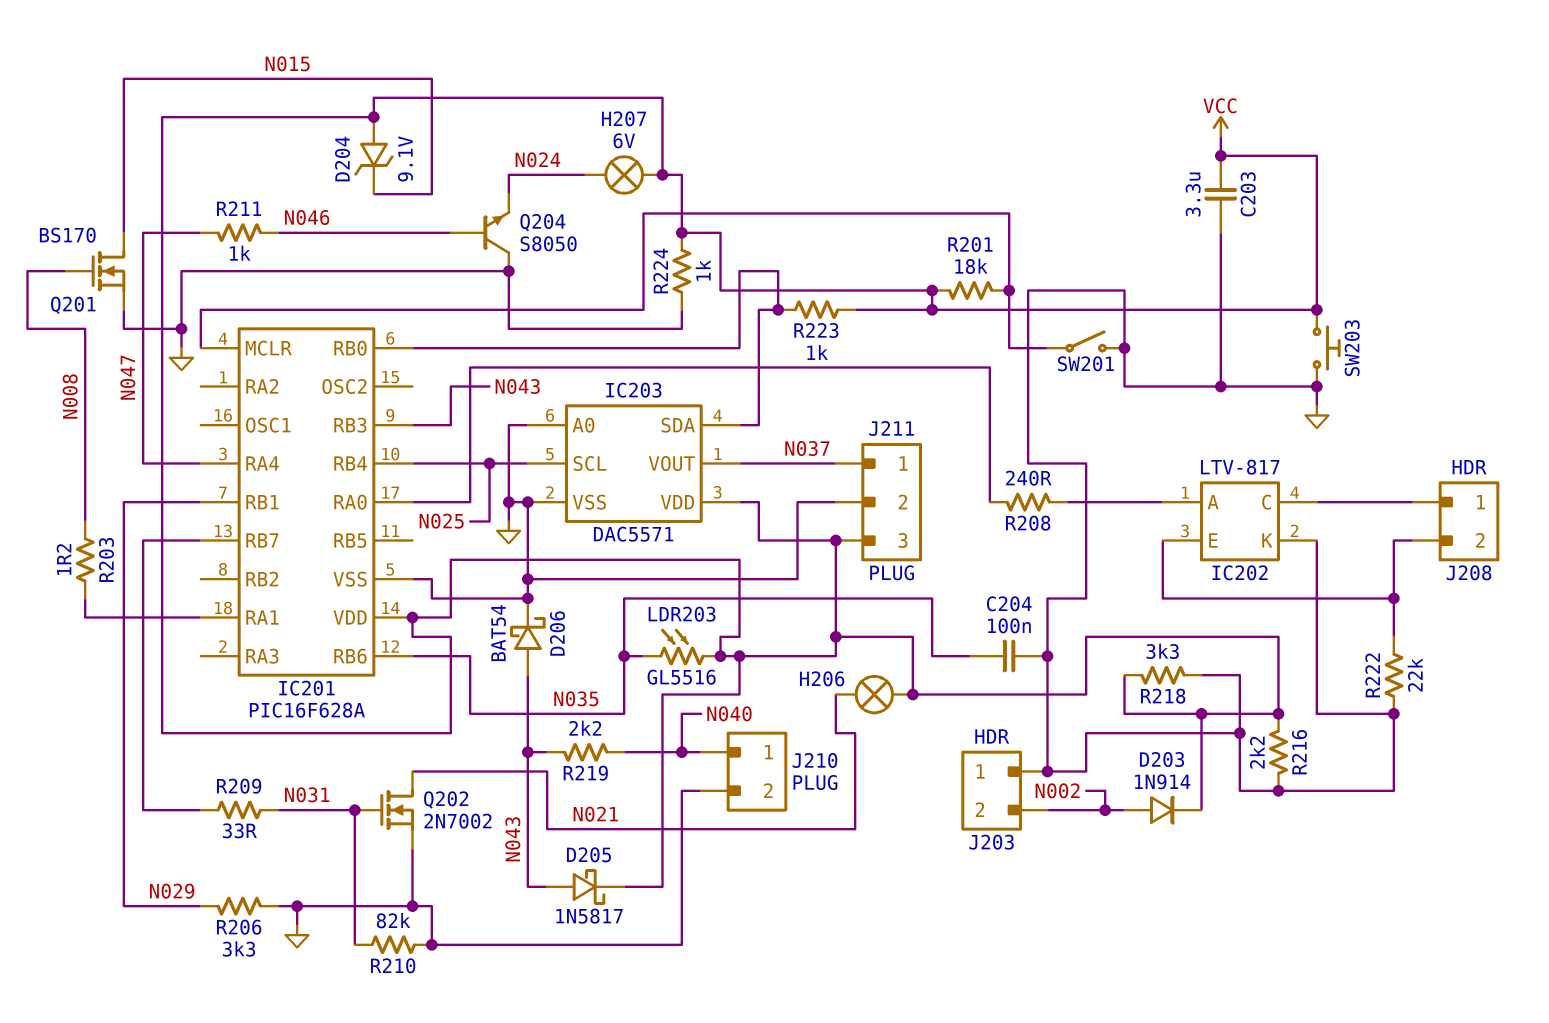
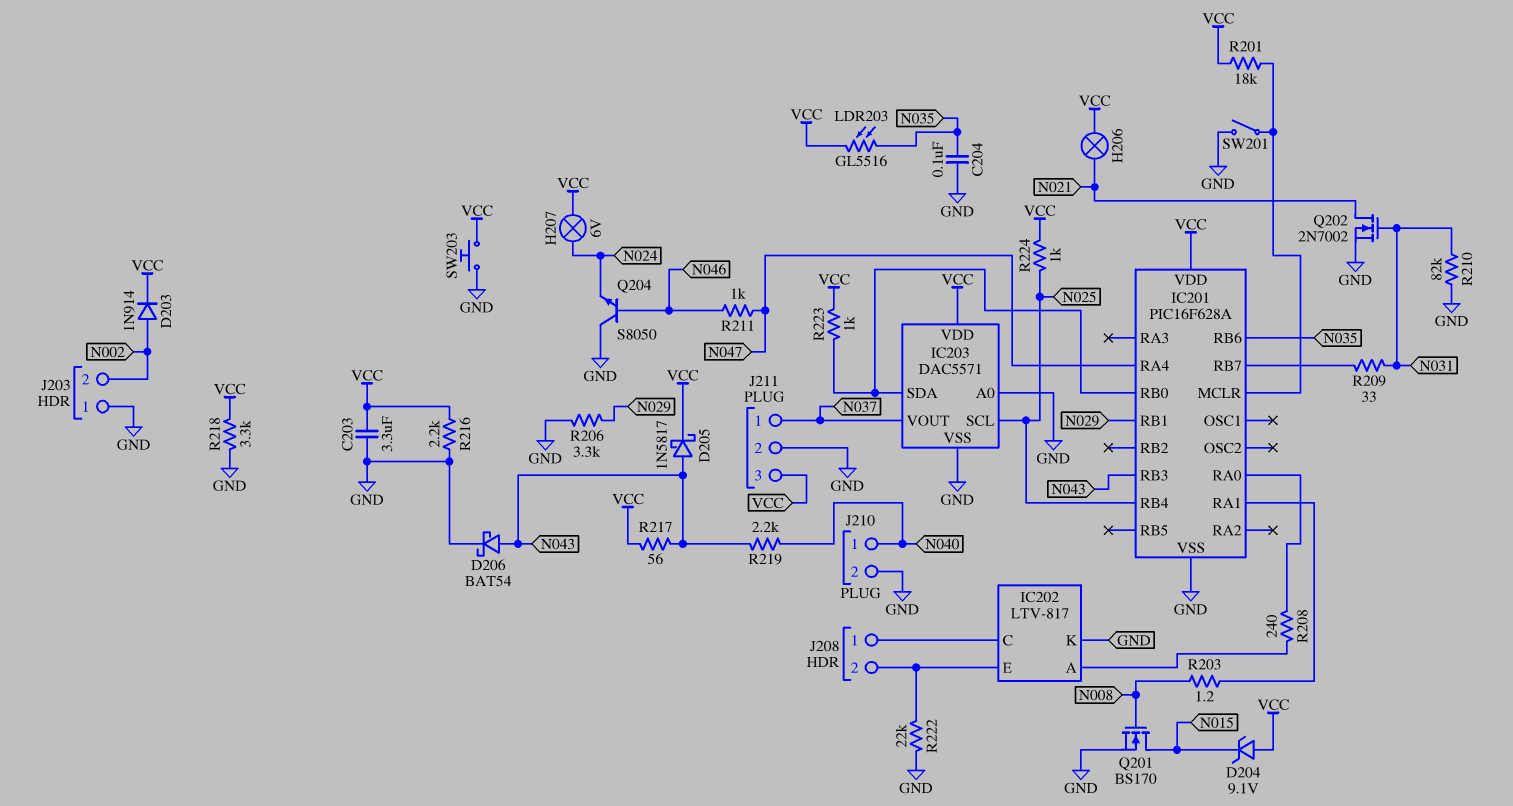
R217: none -> 56 (N043, VCC)
R224: 1k (GND, VCC) -> 1k (N025, VCC)

